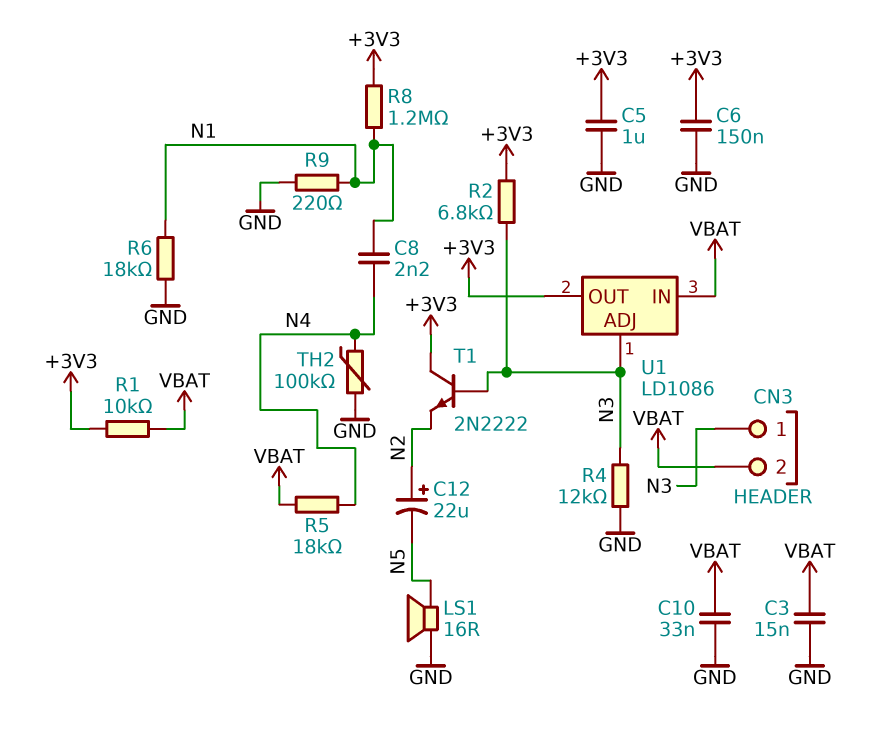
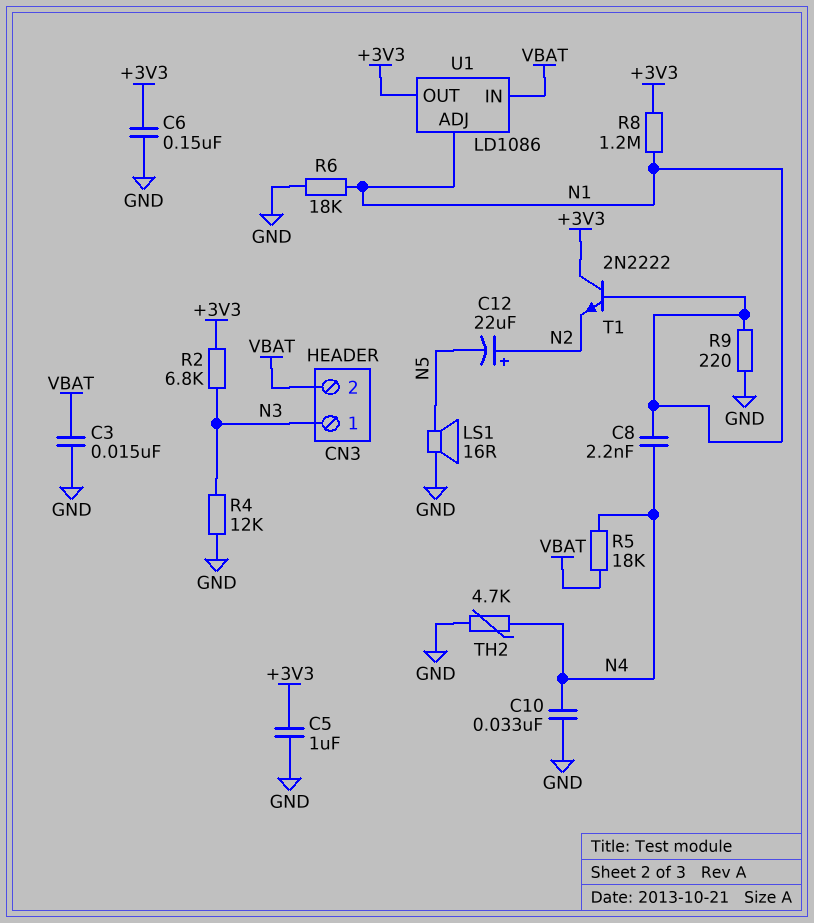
C10: 33nF (GND, VBAT) -> 33nF (GND, N4)
R1: 10k (+3V3, VBAT) -> none
T1: NPN 2N2222 (B N3, C +3V3, E N2) -> NPN 2N2222 (B N1, C +3V3, E N2)
TH2: 100k (GND, N4) -> 4.7k (GND, N4)
U1 pin ADJ: N3 -> N1

